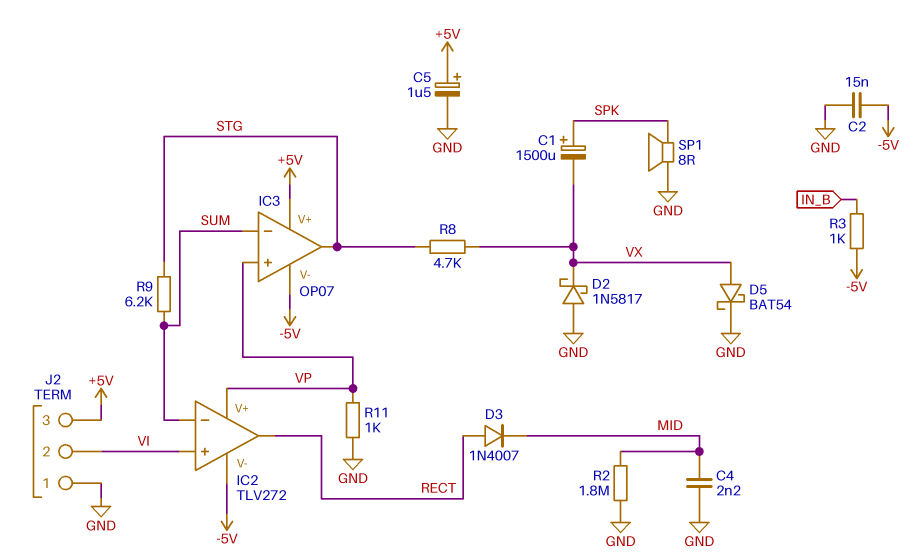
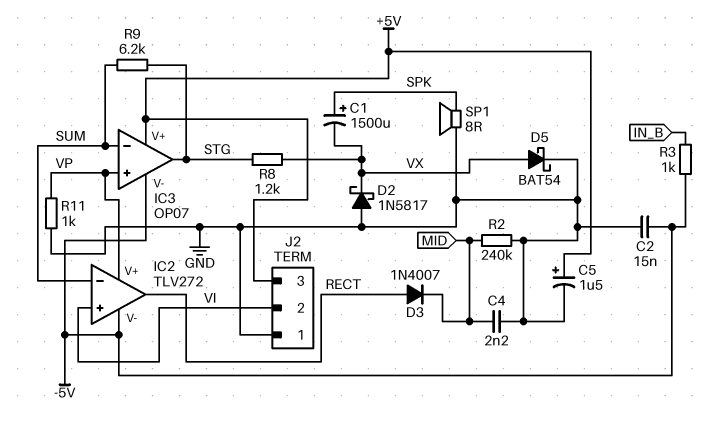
R2: 1.8M (GND, MID) -> 240k (GND, MID)
R8: 4.7k (STG, VX) -> 1.2k (STG, VX)

